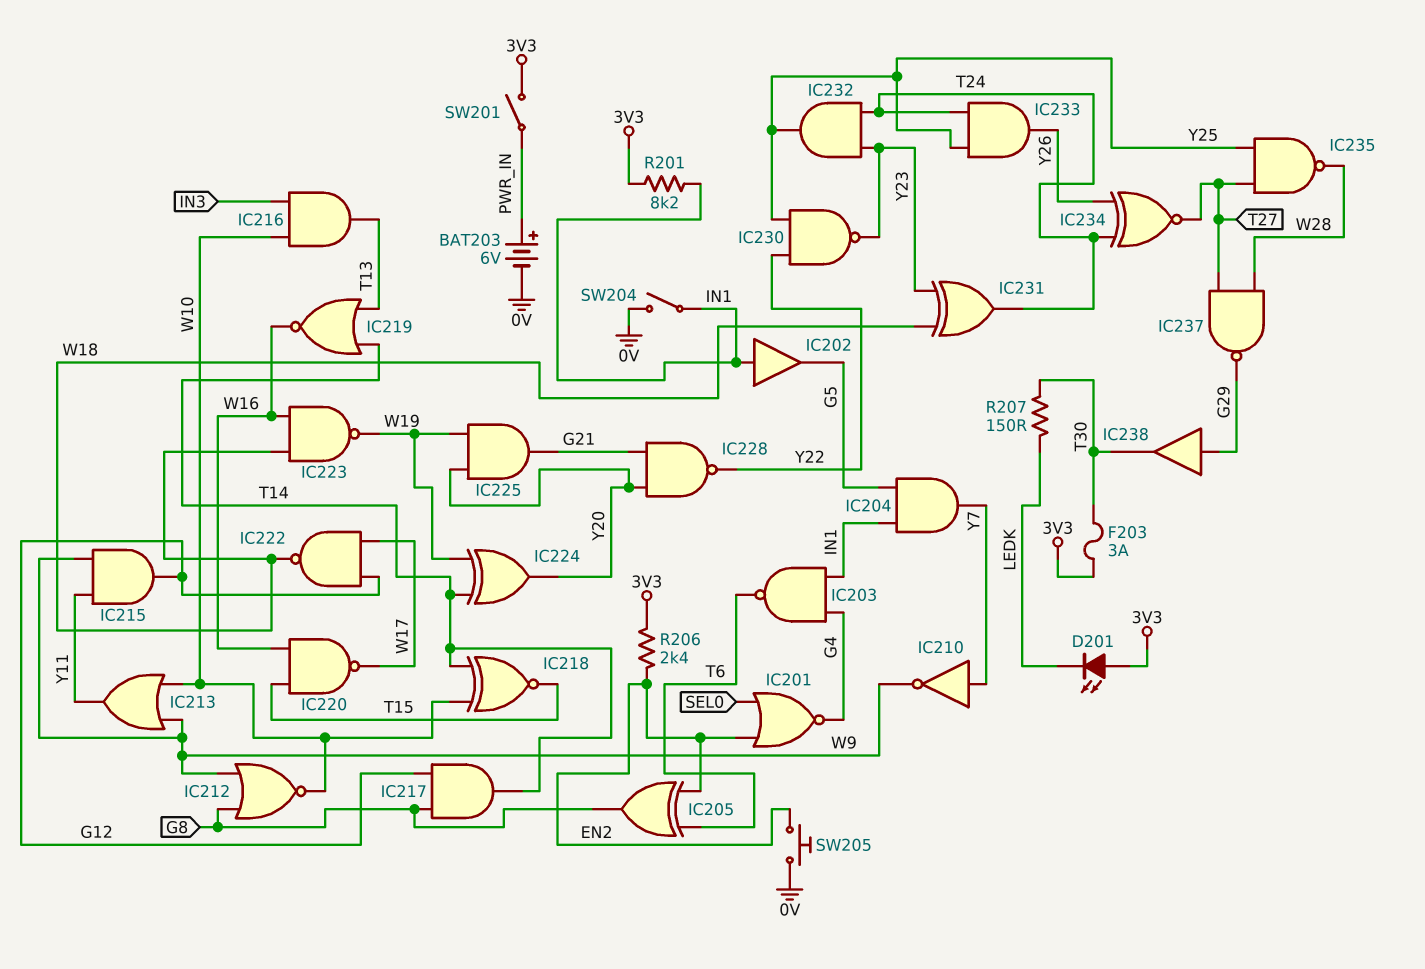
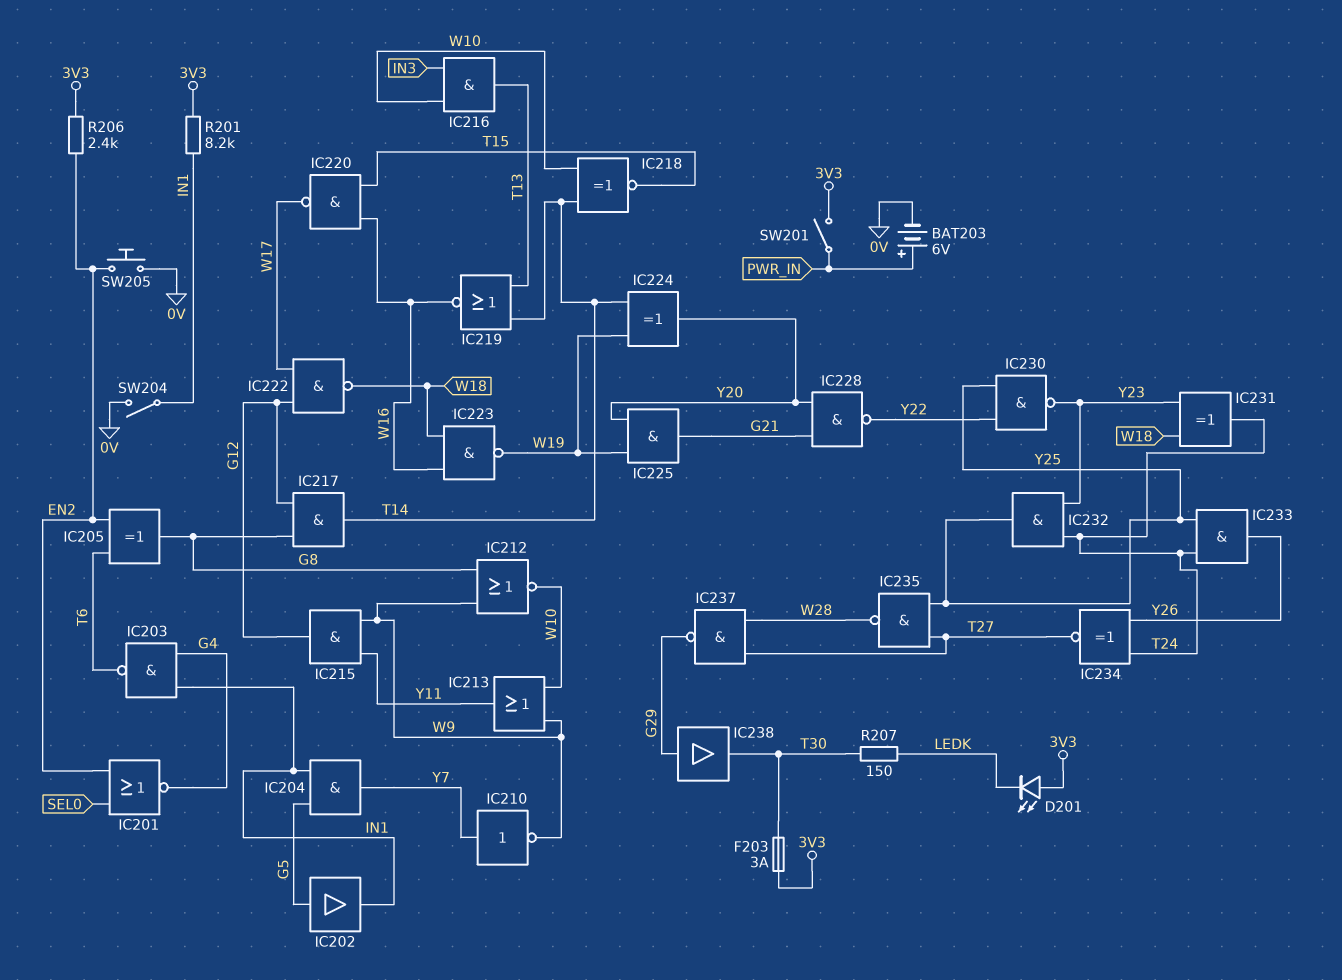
IC202: buffer (in IN1, out G5) -> buffer (in G5, out IN1)

